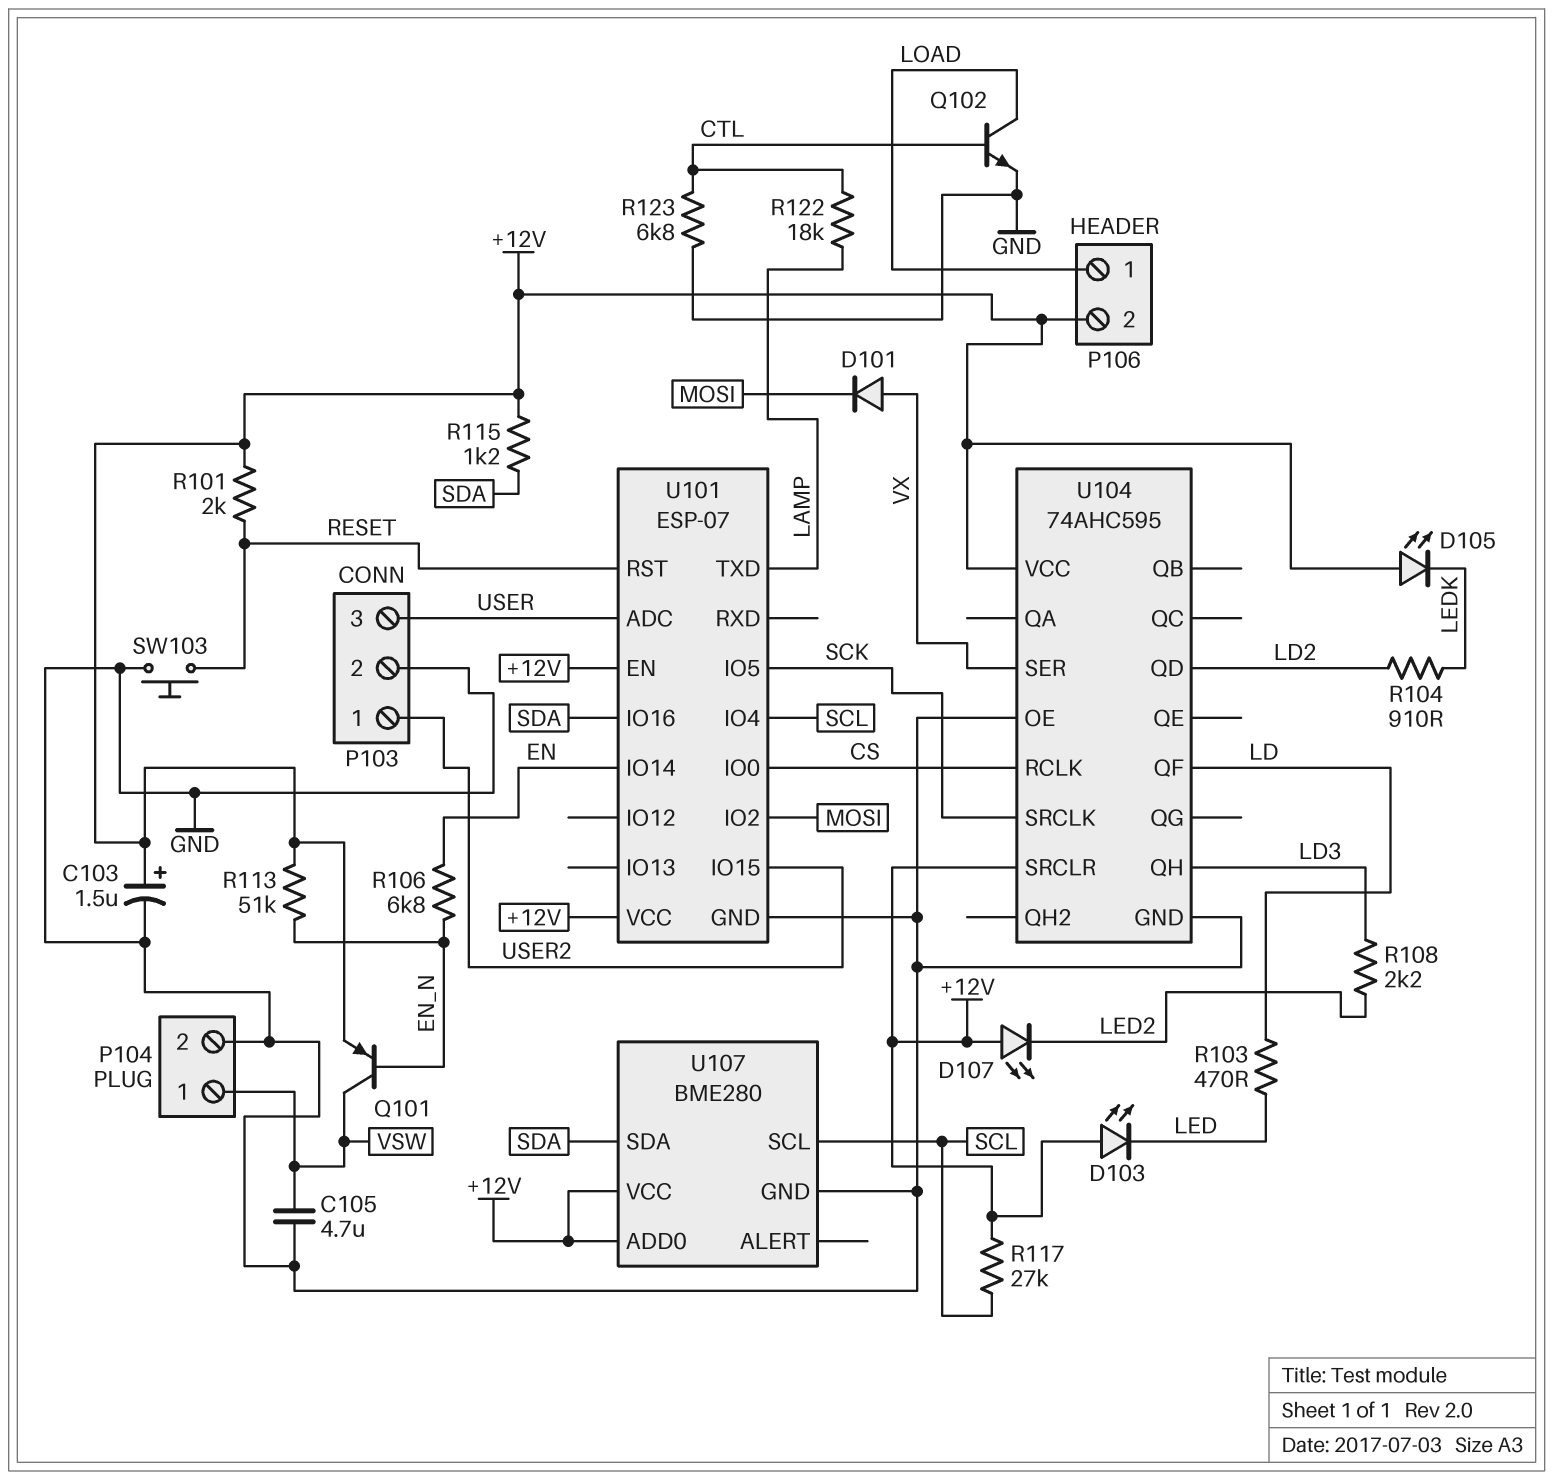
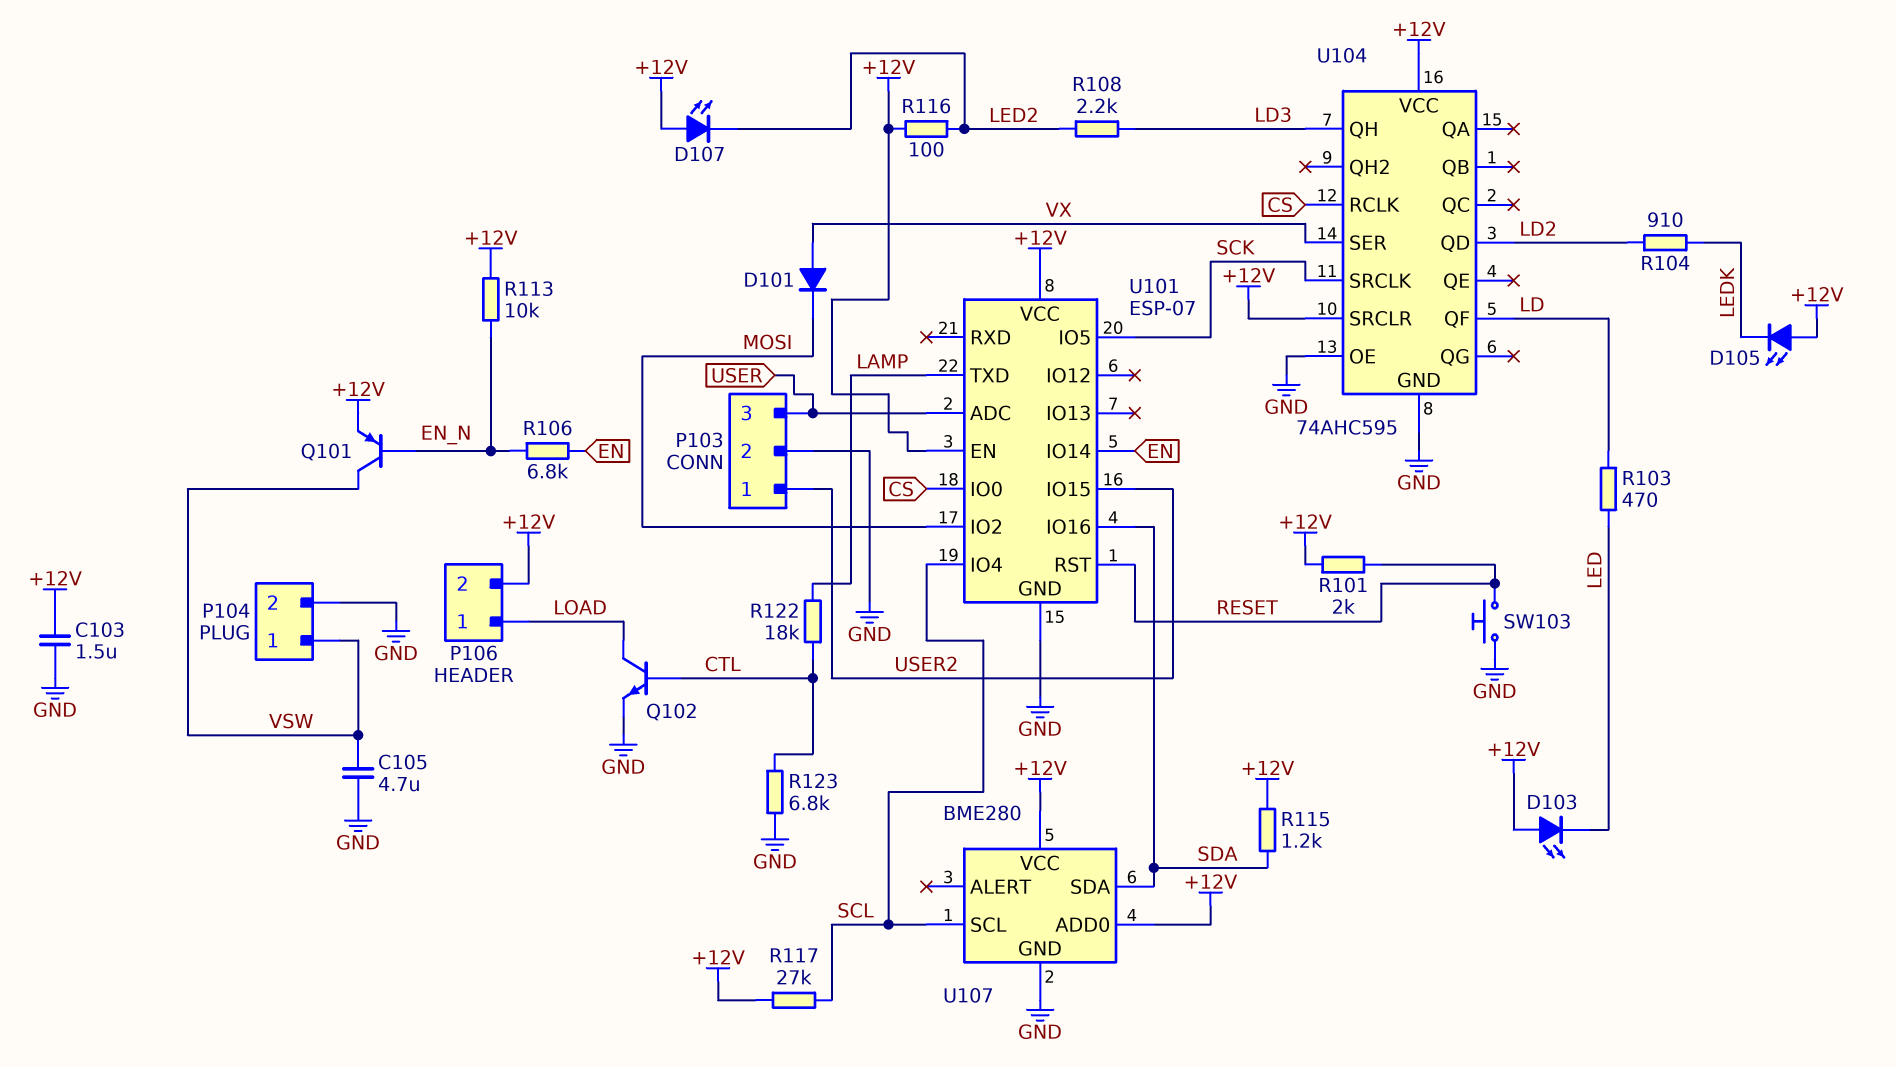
C103: 1.5uF (plus +12V, minus GND) -> 1.5uF (+12V, GND)
R113: 51k (+12V, EN_N) -> 10k (+12V, EN_N)
R116: none -> 100 (+12V, LED2)

